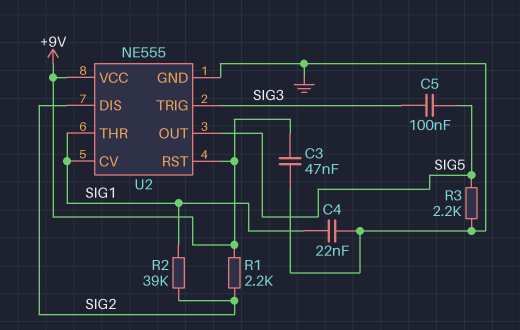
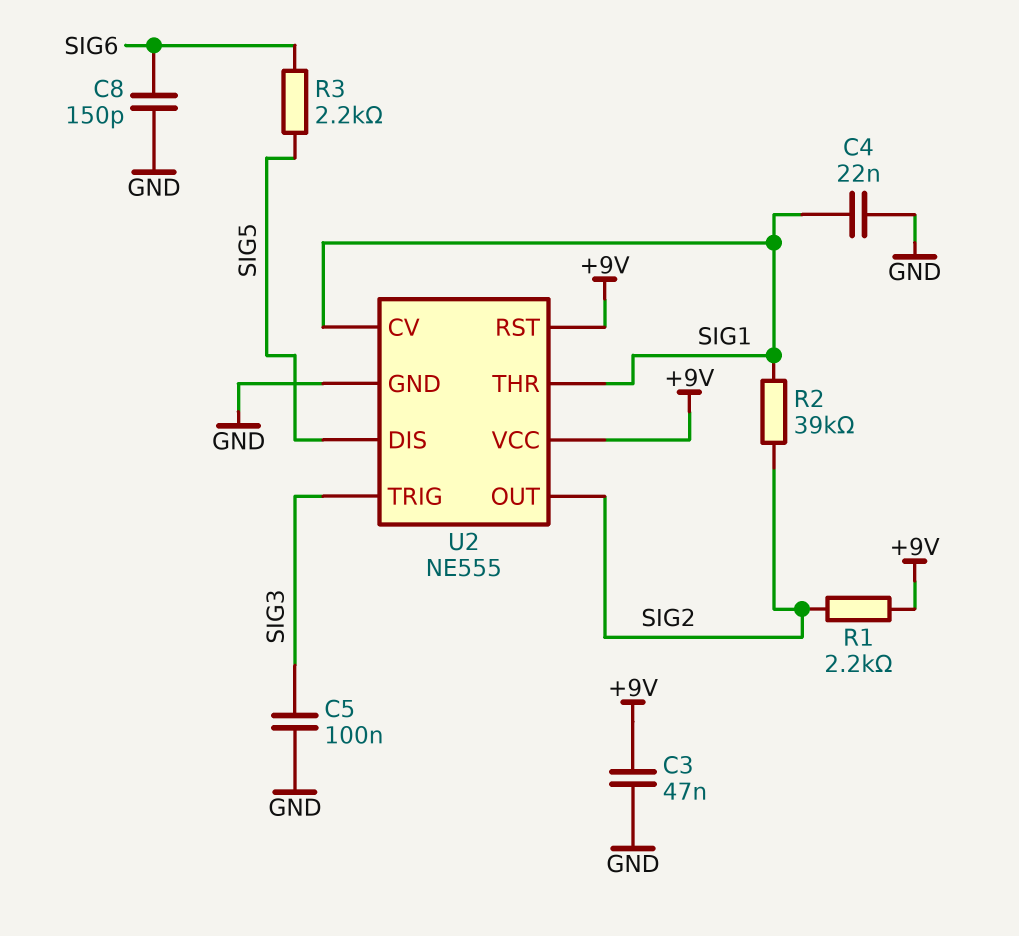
C5: 100nF (SIG3, SIG5) -> 100nF (GND, SIG3)
C8: none -> 150pF (GND, SIG6)
R3: 2.2k (GND, SIG5) -> 2.2k (SIG5, SIG6)
U2 pin DIS: SIG2 -> SIG5
U2 pin OUT: SIG5 -> SIG2

